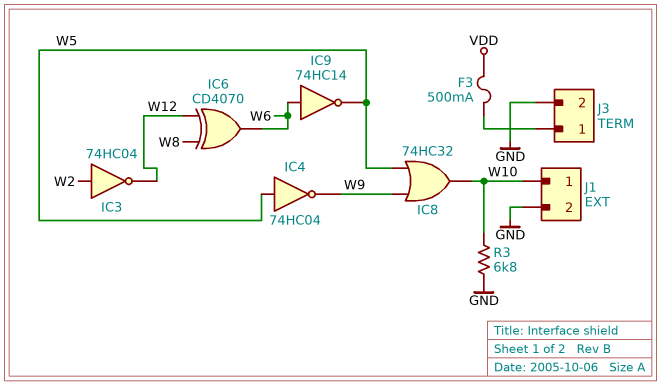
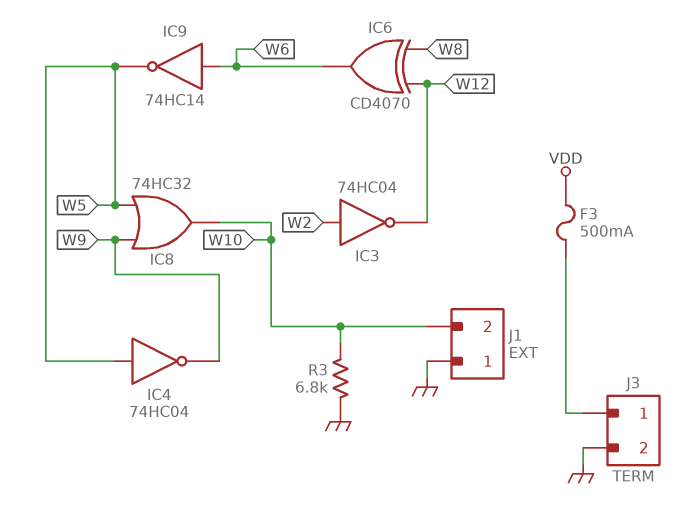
J1 pin 1: W10 -> GND
J1 pin 2: GND -> W10

